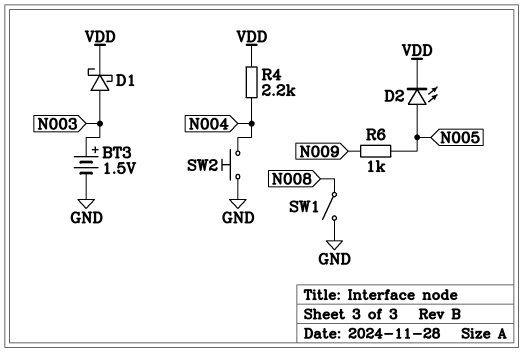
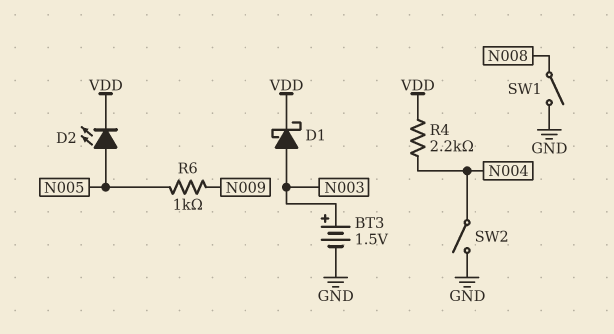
SW2: button (GND, N004) -> switch (GND, N004)

